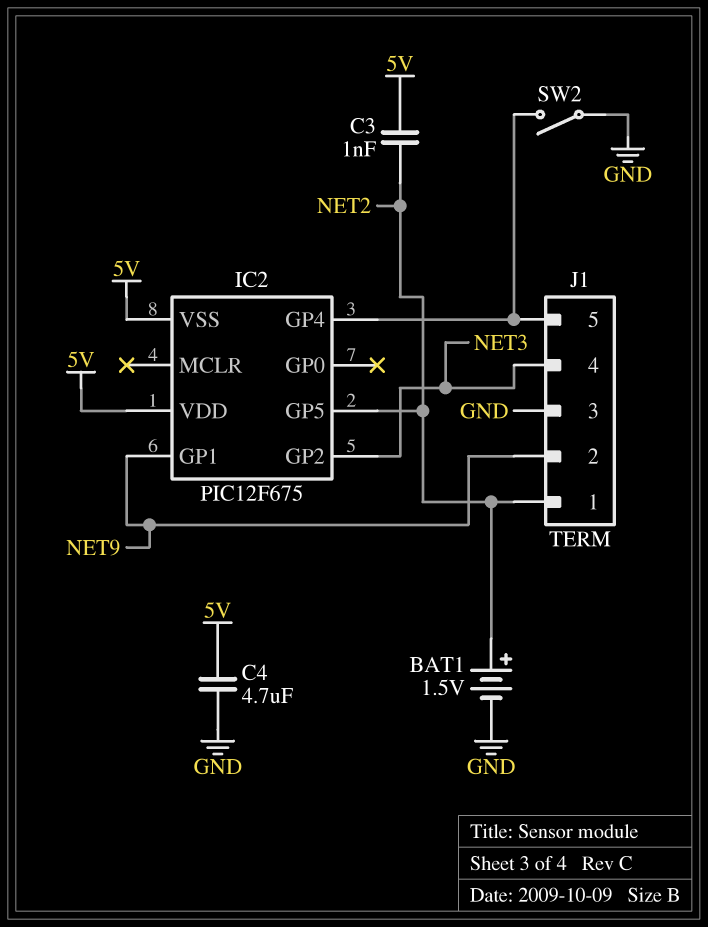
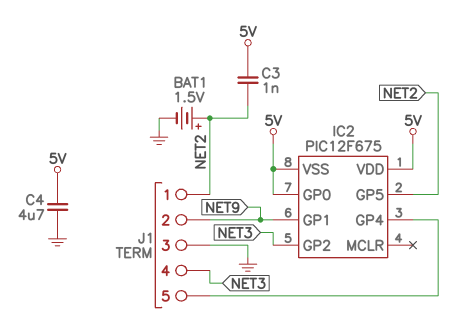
IC2 pin GP0: none -> 5V
SW2: switch (GND, IC2/GP4) -> none

